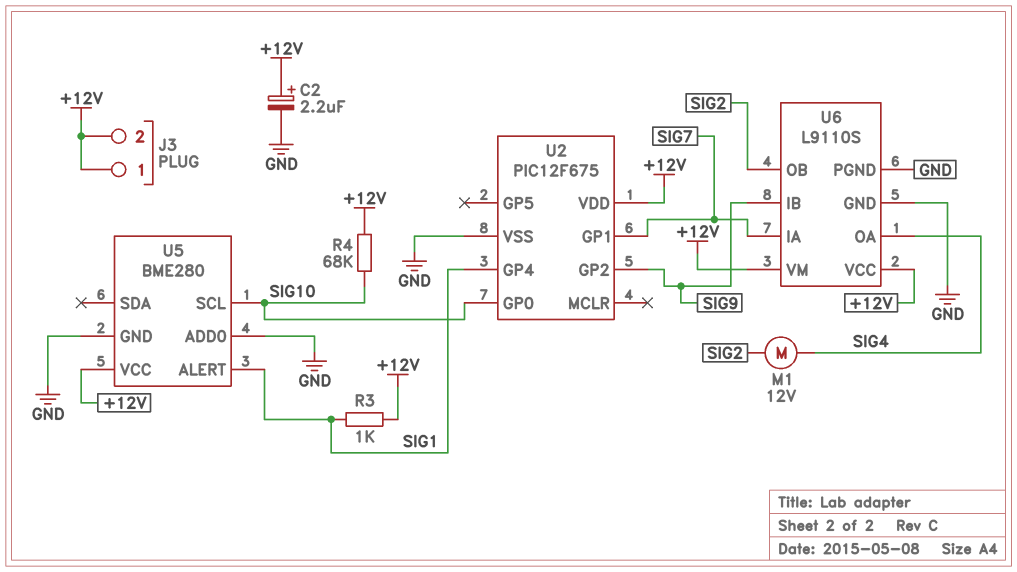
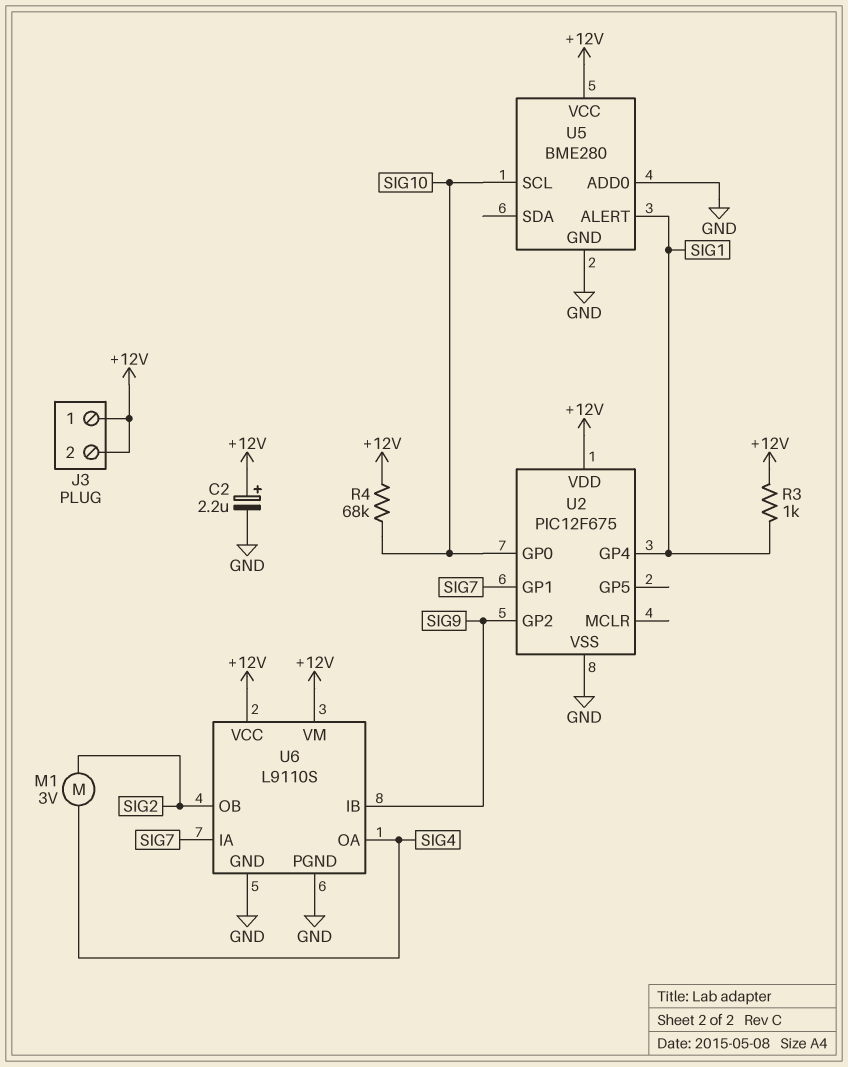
M1: motor 12V (SIG2, SIG4) -> motor 3V (SIG2, SIG4)

